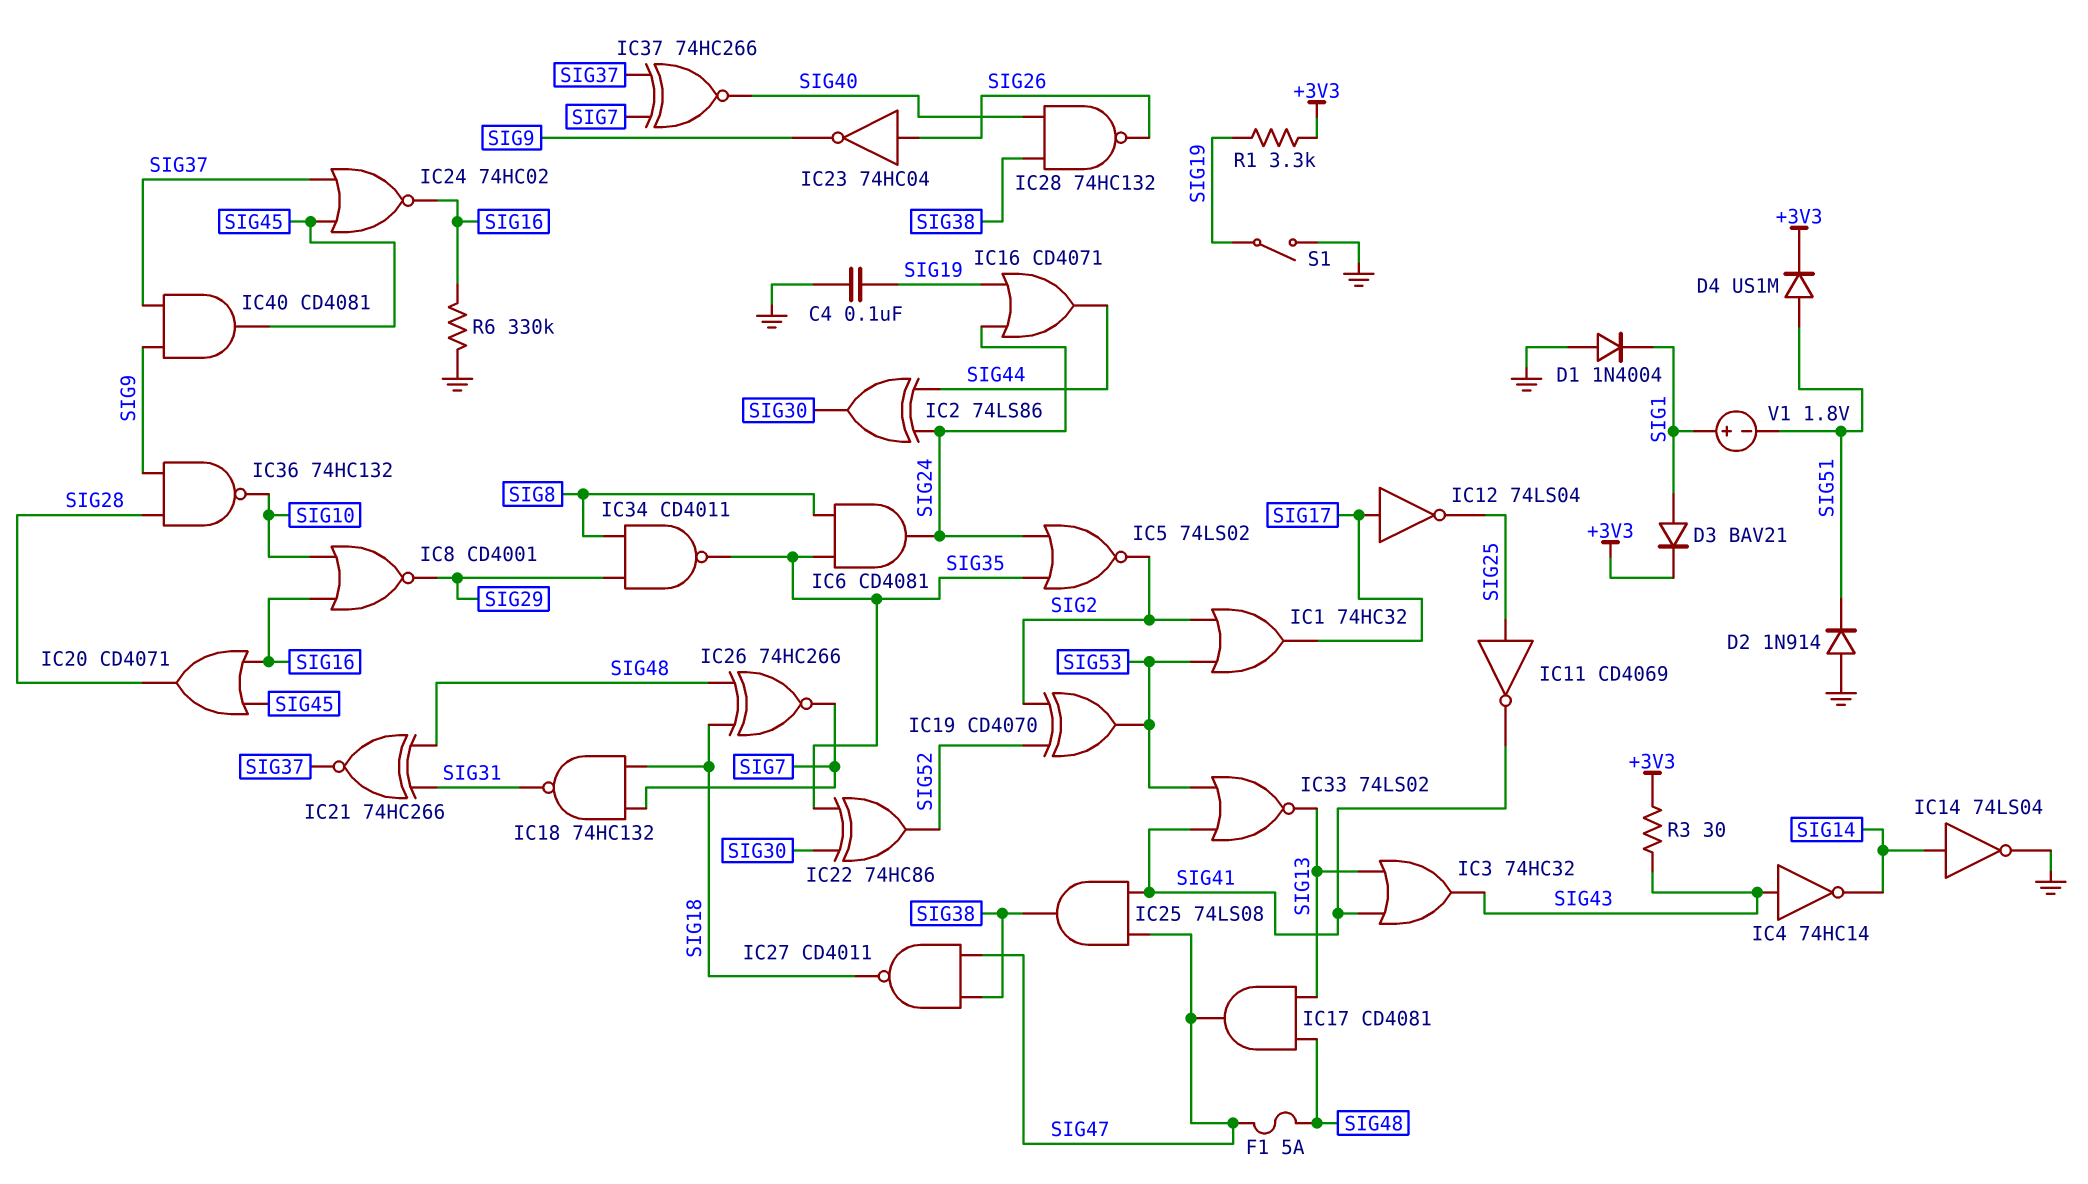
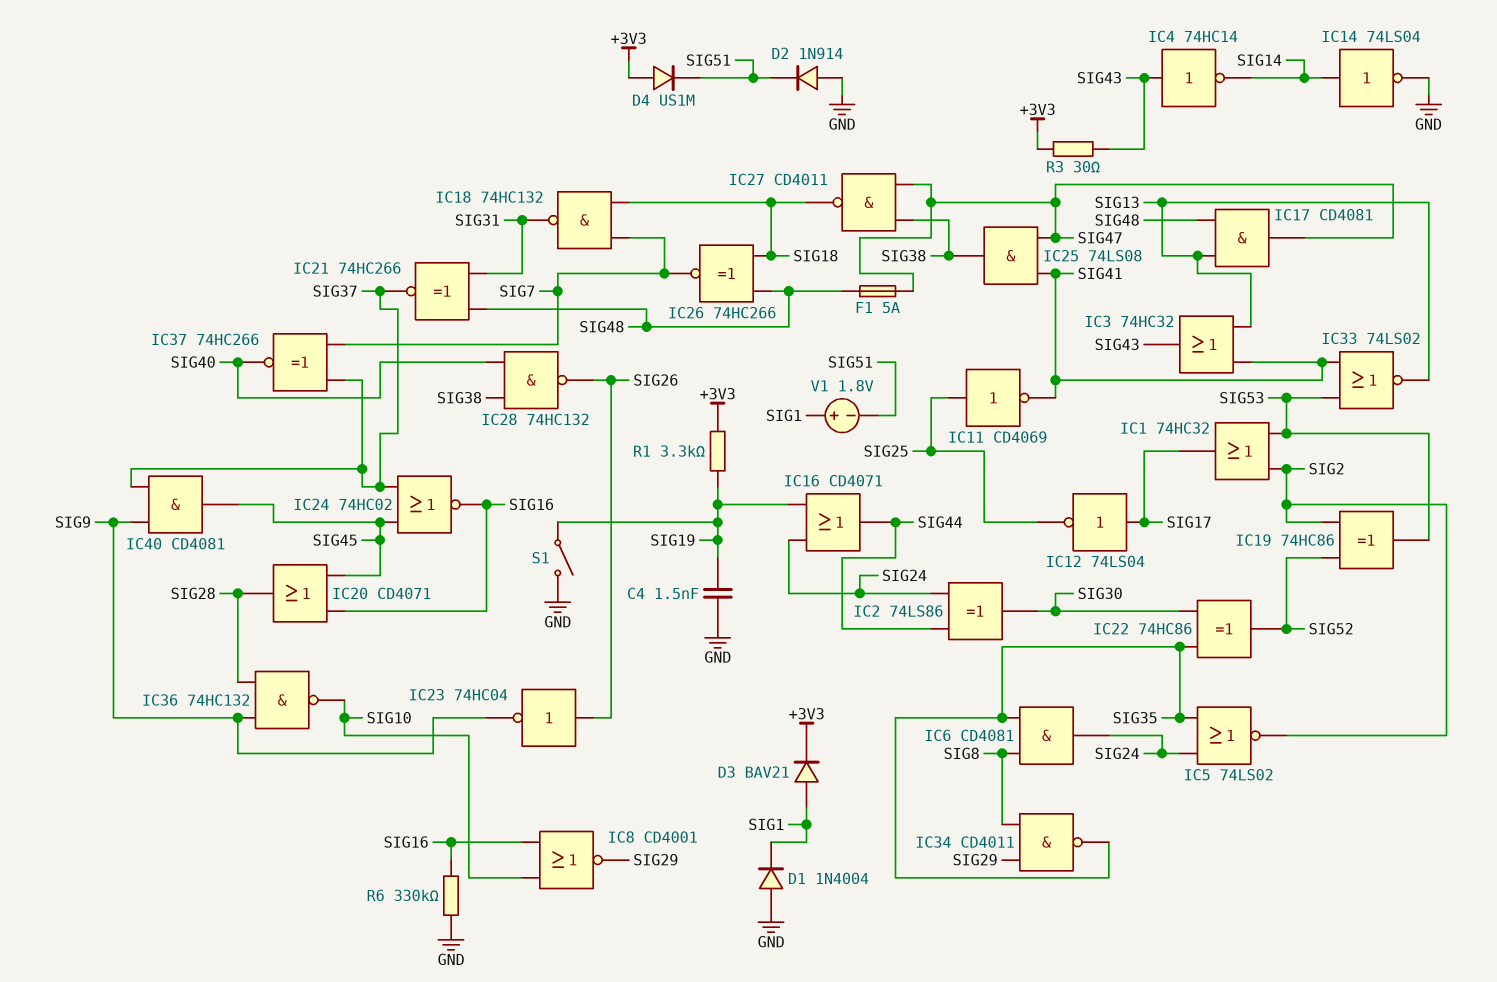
C4: 100nF (GND, SIG19) -> 1.5nF (GND, SIG19)
D4: diode US1M (A SIG51, K +3V3) -> diode US1M (A +3V3, K SIG51)
IC19: XOR CD4070 (in SIG2, in SIG52, out SIG53) -> XOR 74HC86 (in SIG2, in SIG52, out SIG53)

